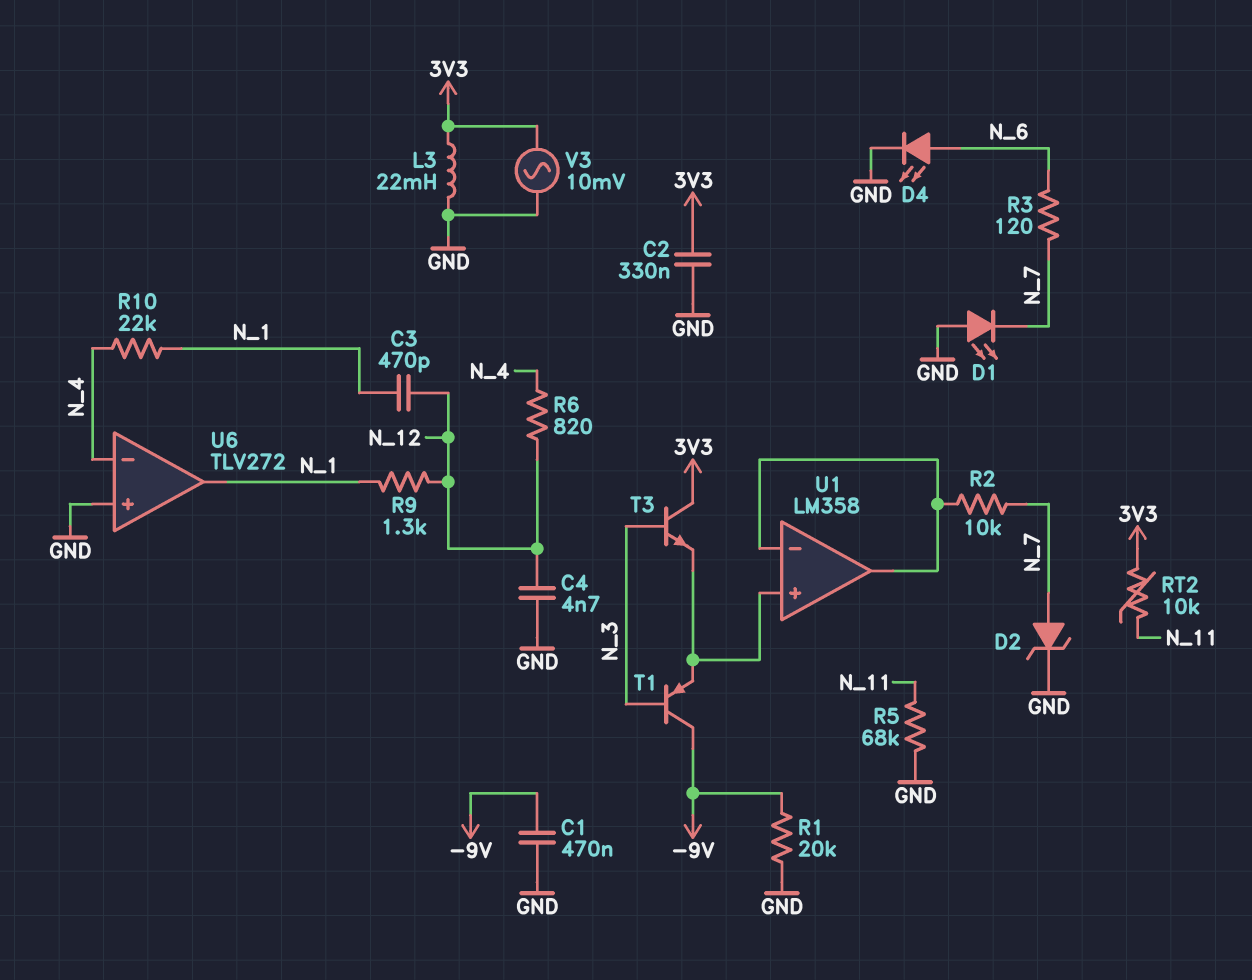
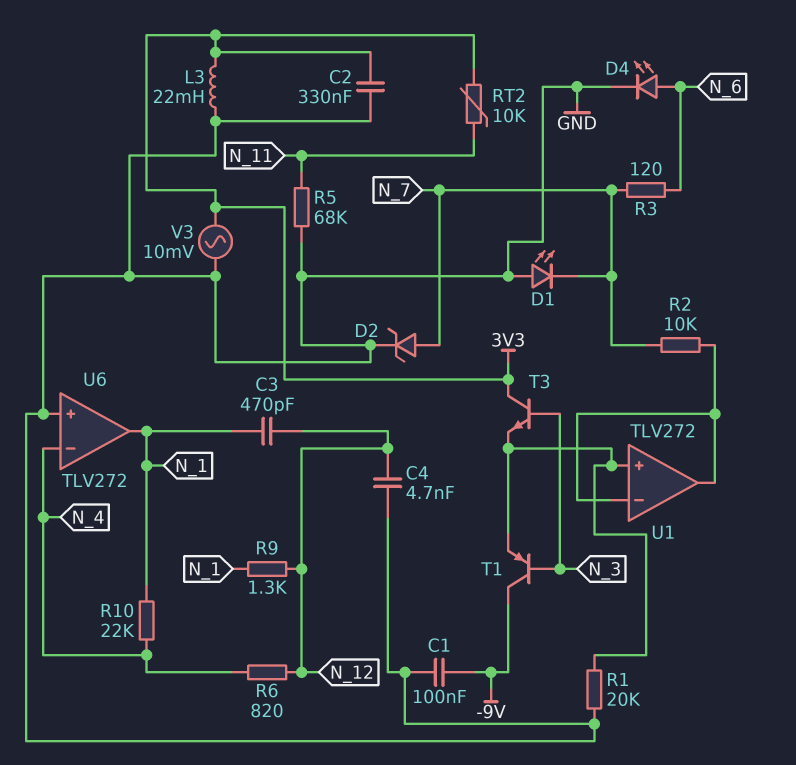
C1: 470nF (-9V, GND) -> 100nF (-9V, GND)
R1: 20k (-9V, GND) -> 20k (GND, U1/in+)
U1: LM358 -> TLV272

